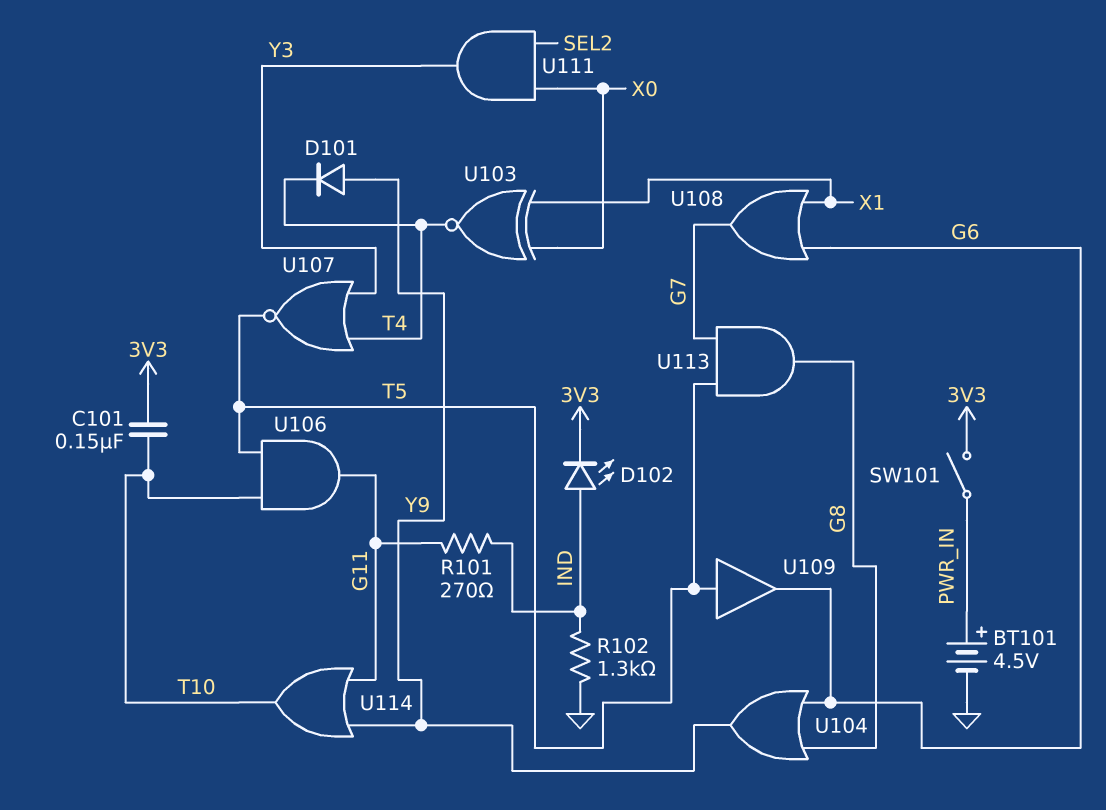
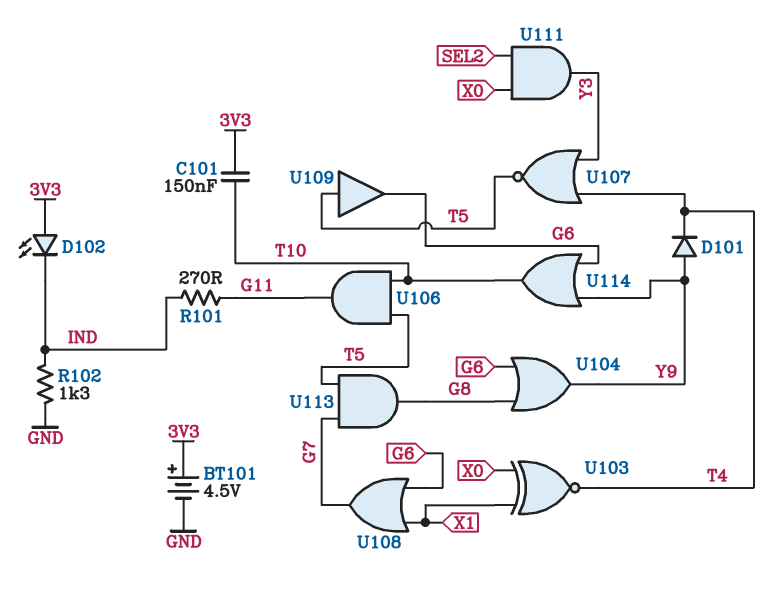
BT101: 4.5V (plus PWR_IN, minus GND) -> 4.5V (plus 3V3, minus GND)
D102: LED (A IND, K 3V3) -> LED (A 3V3, K IND)
SW101: switch (3V3, PWR_IN) -> none
U114: OR (in G11, in Y9, out T10) -> OR (in G6, in Y9, out T10)

